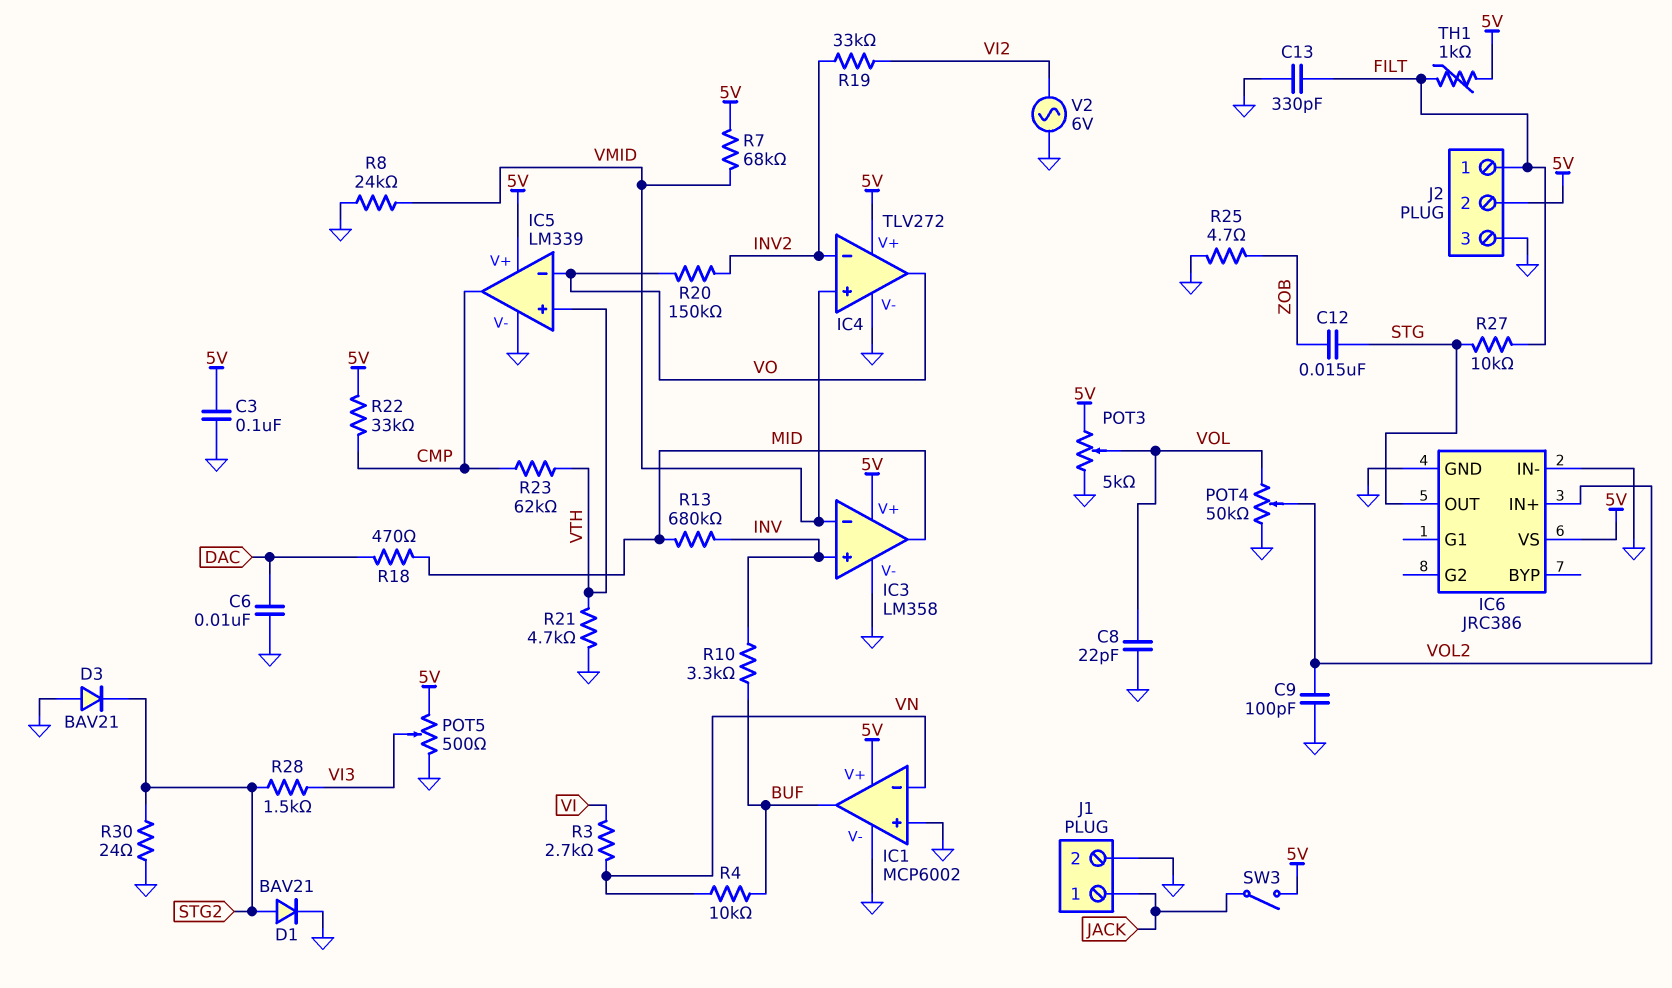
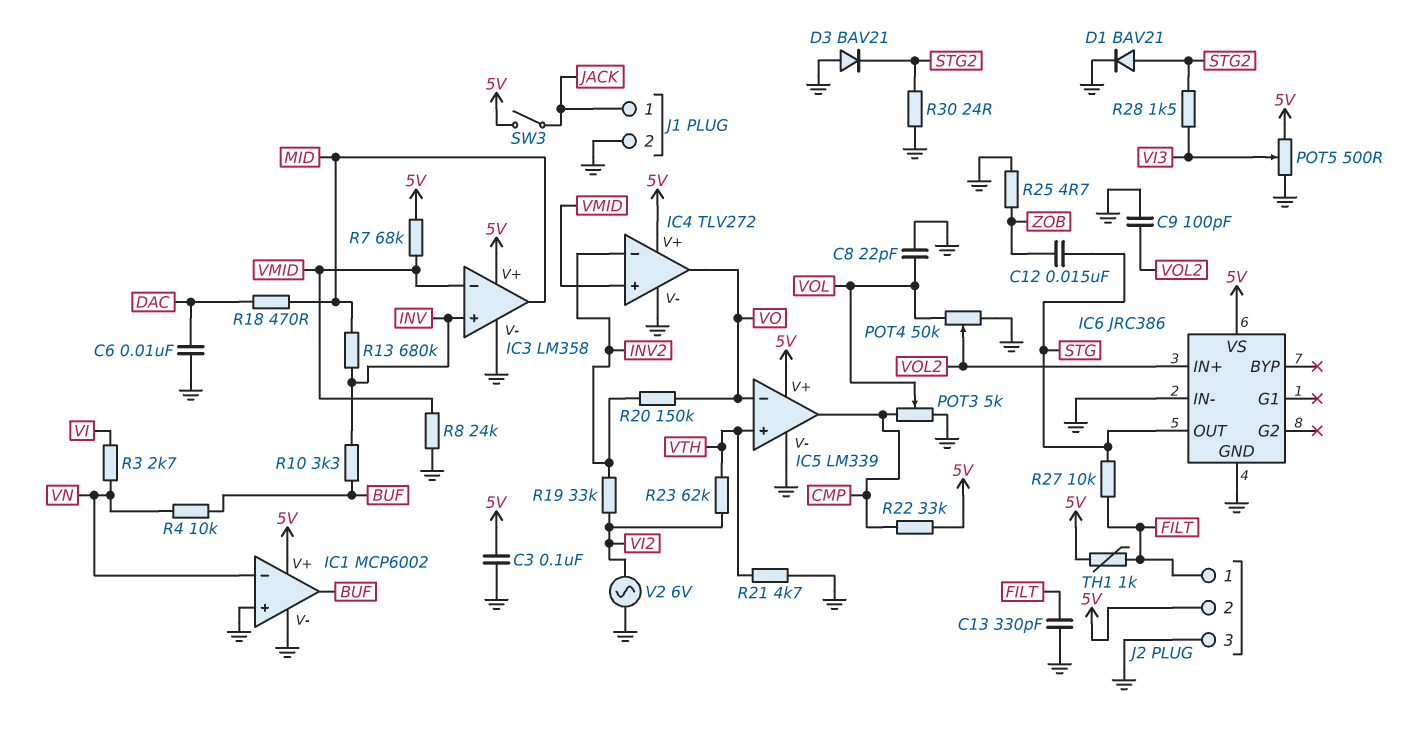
POT3: 5k (5V, GND, wiper VOL) -> 5k (CMP, GND, wiper VOL)
R23: 62k (CMP, VTH) -> 62k (VI2, VTH)

